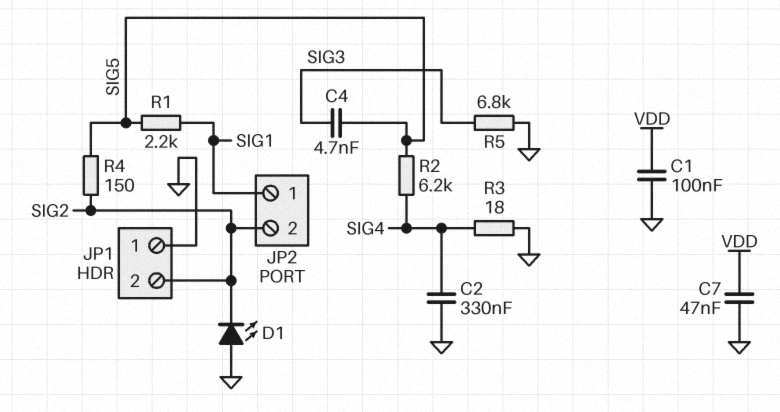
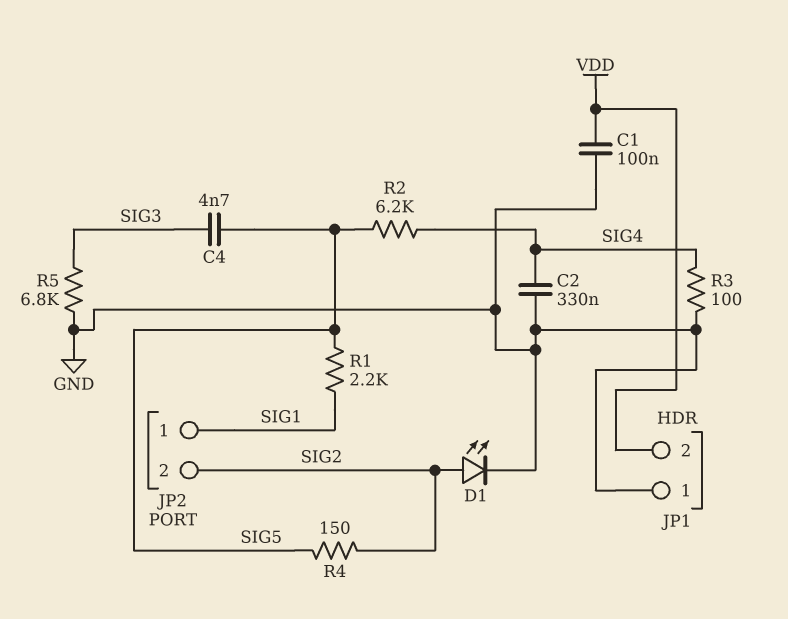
C7: 47nF (GND, VDD) -> none
D1: LED (A GND, K SIG2) -> LED (A SIG2, K GND)
JP1 pin 2: SIG2 -> VDD
R3: 18 (GND, SIG4) -> 100 (GND, SIG4)

